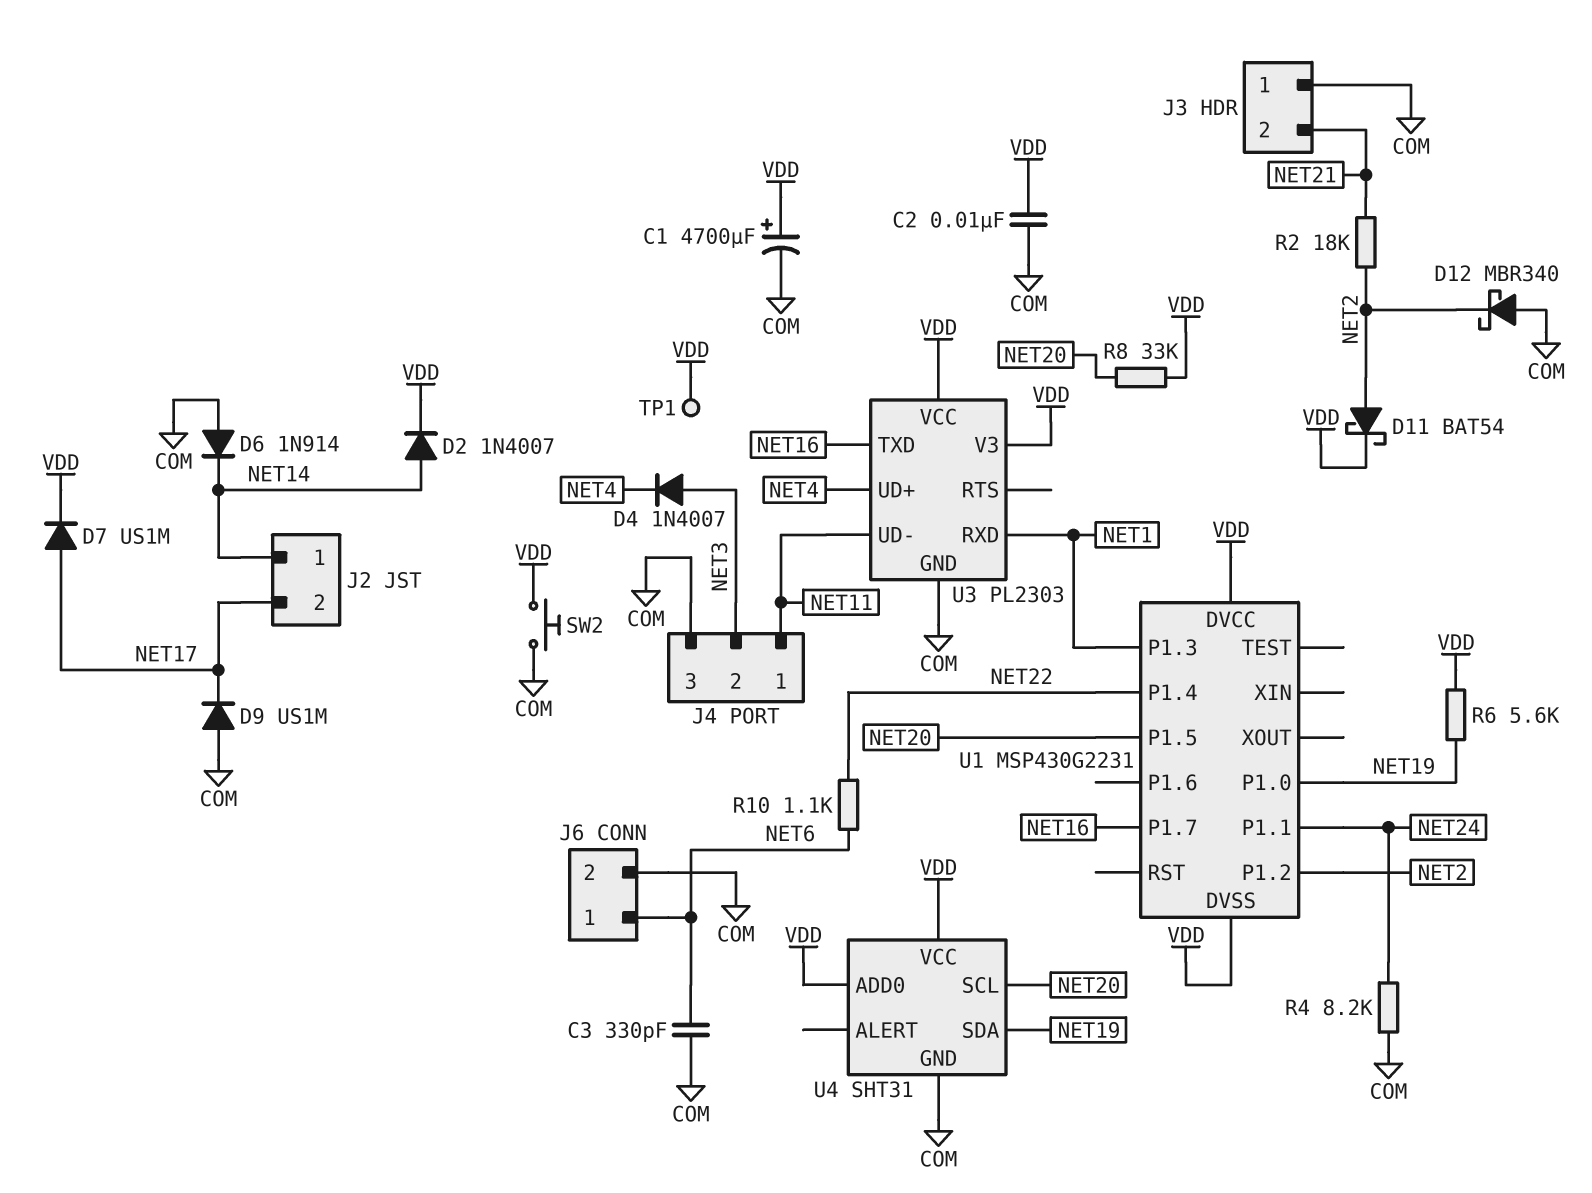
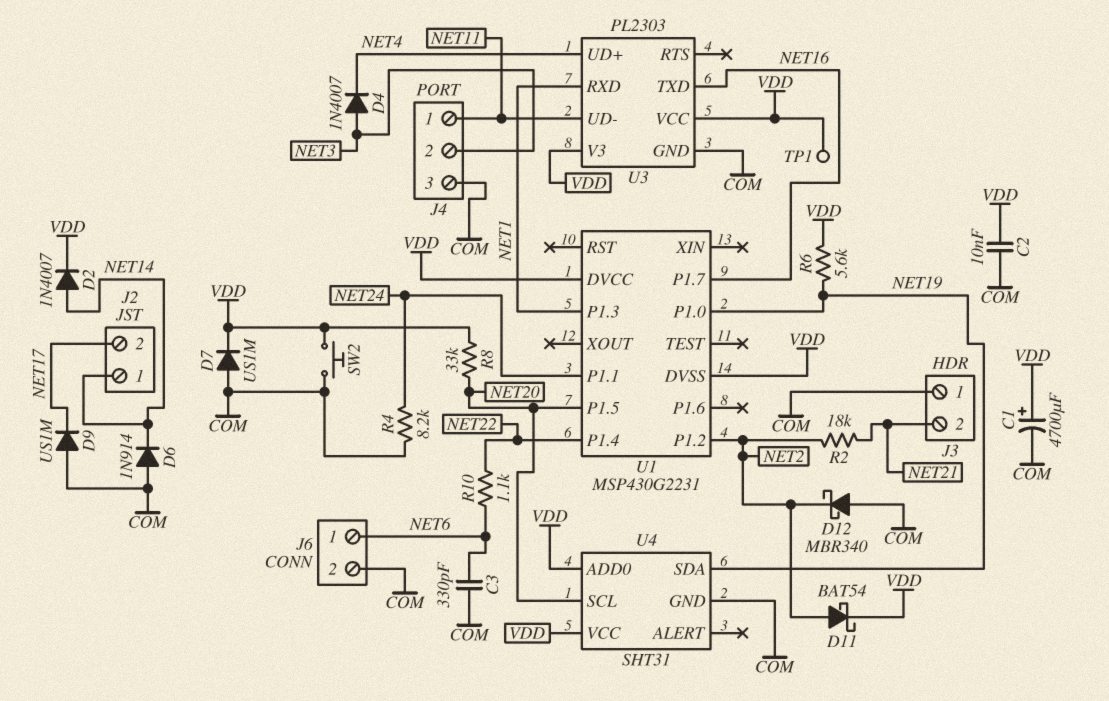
D7: diode US1M (A NET17, K VDD) -> diode US1M (A COM, K VDD)

